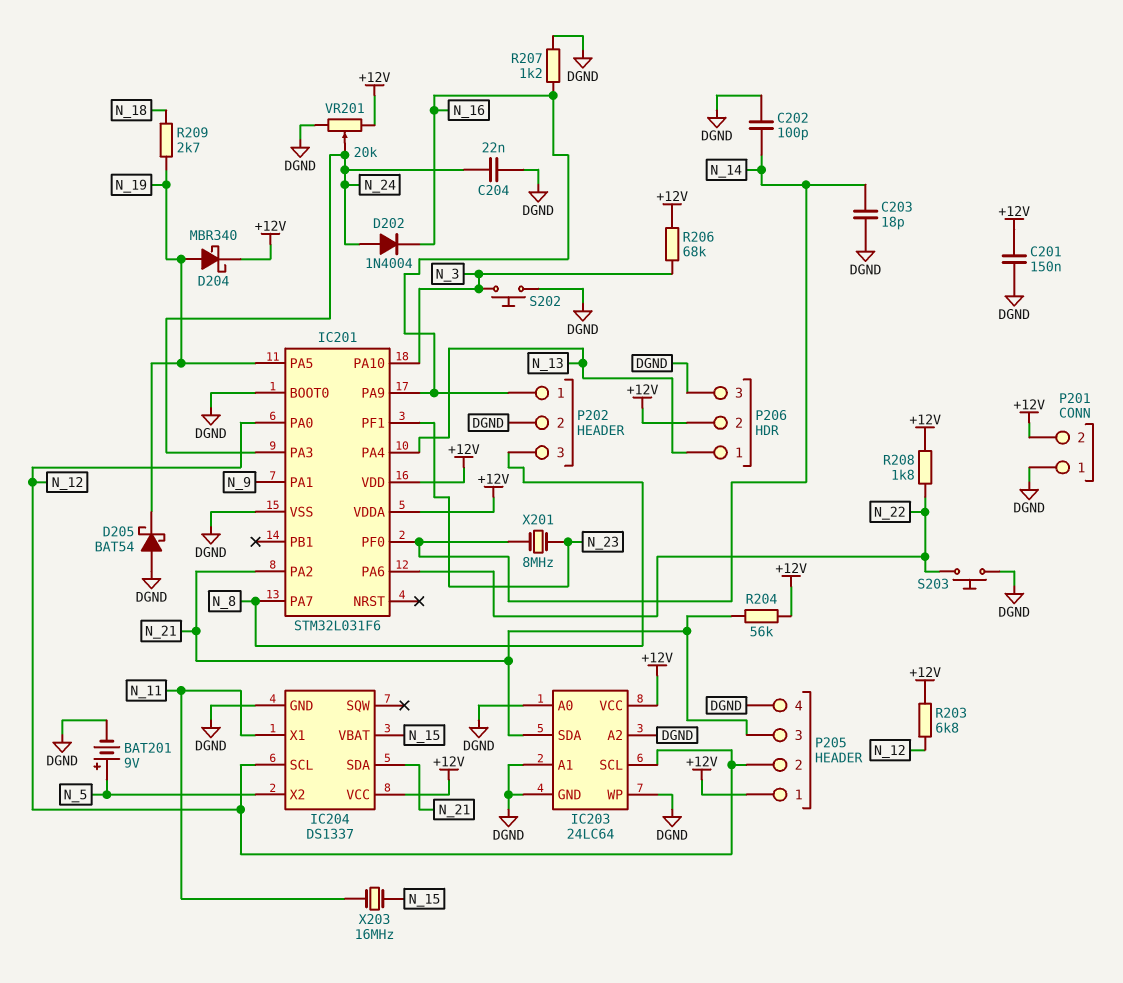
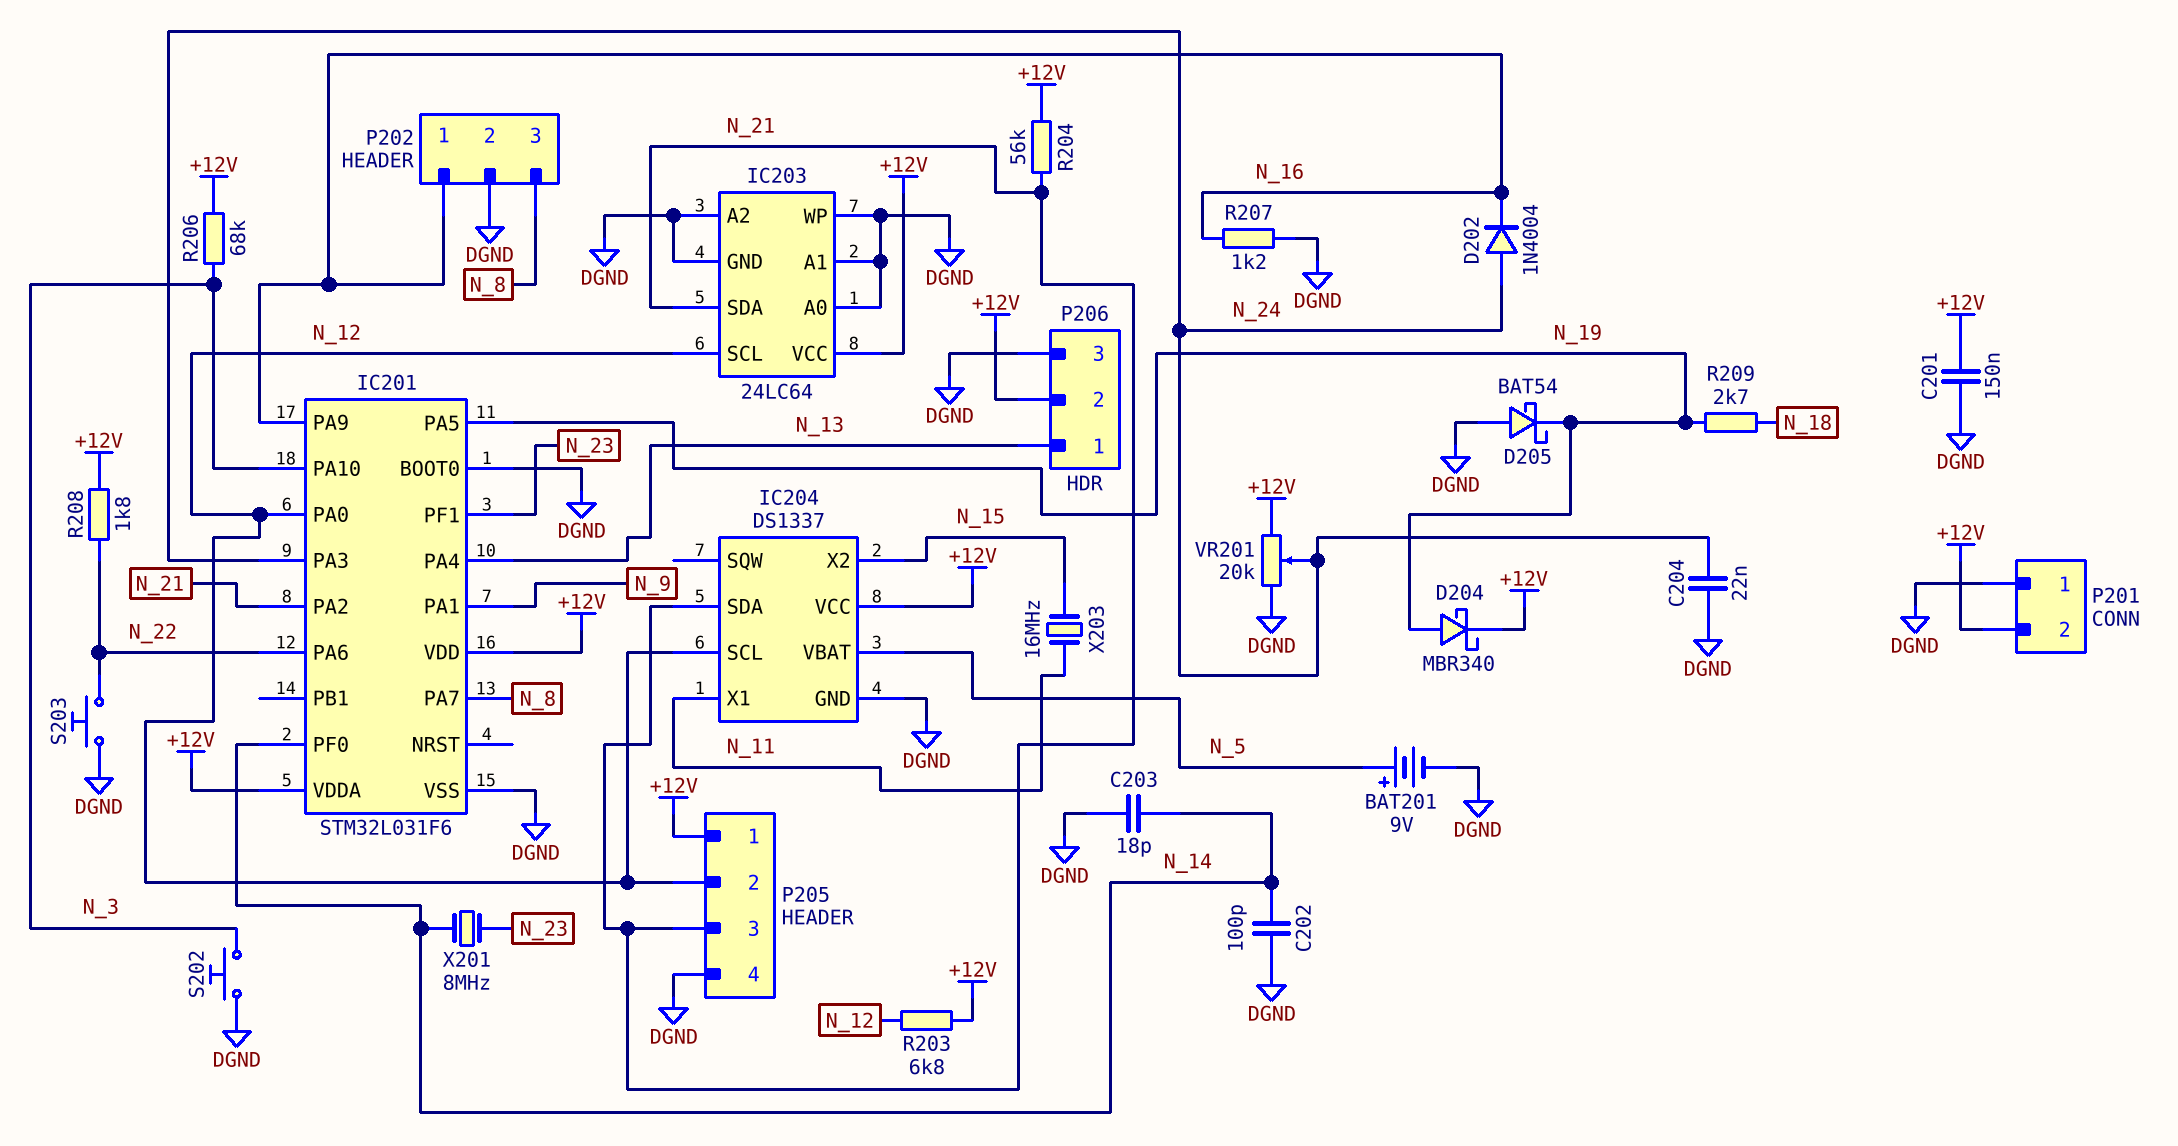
IC204 pin VBAT: N_15 -> N_5
IC204 pin X2: N_5 -> N_15

